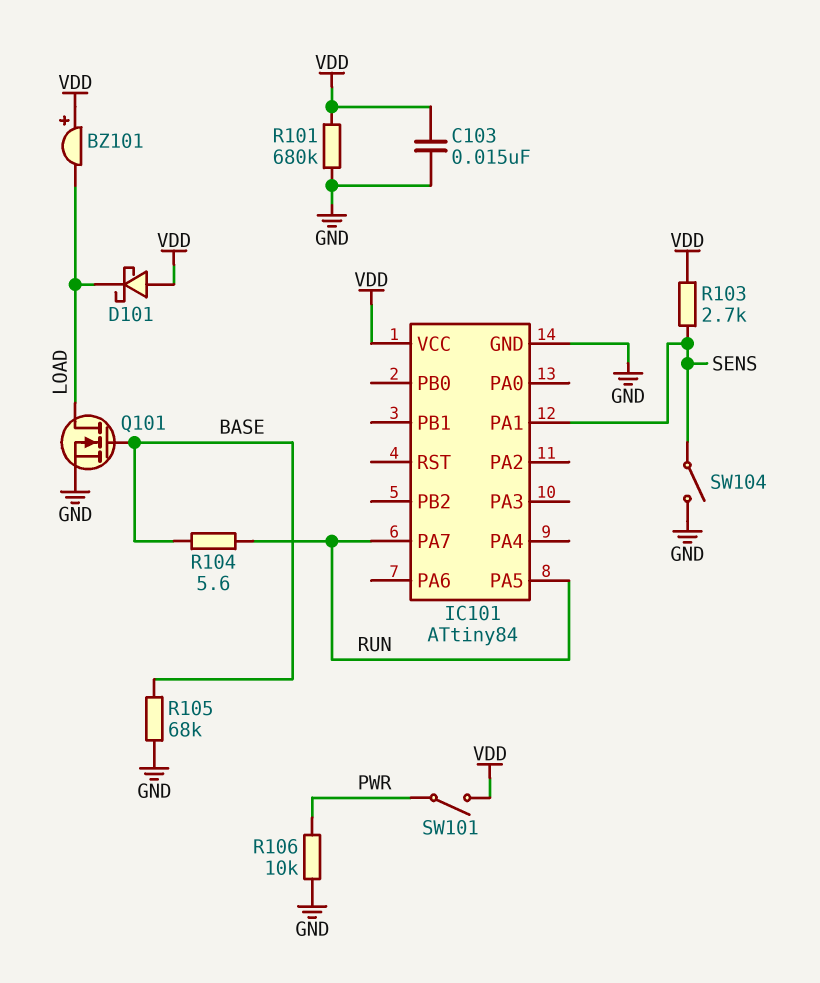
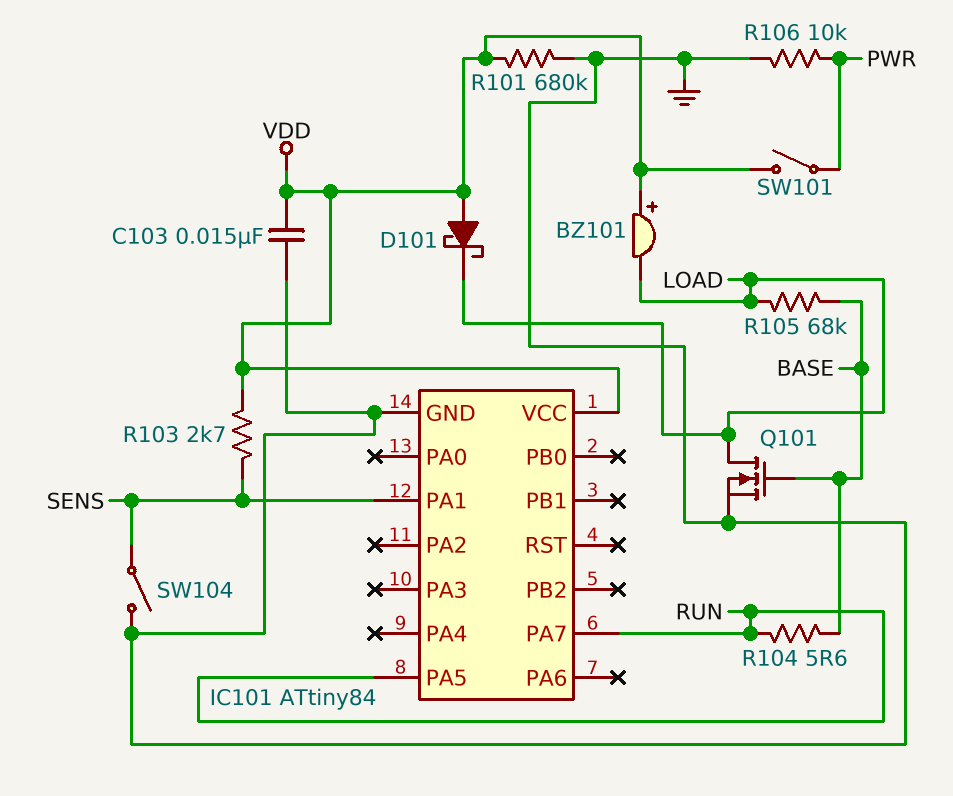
R105: 68k (BASE, GND) -> 68k (BASE, LOAD)

